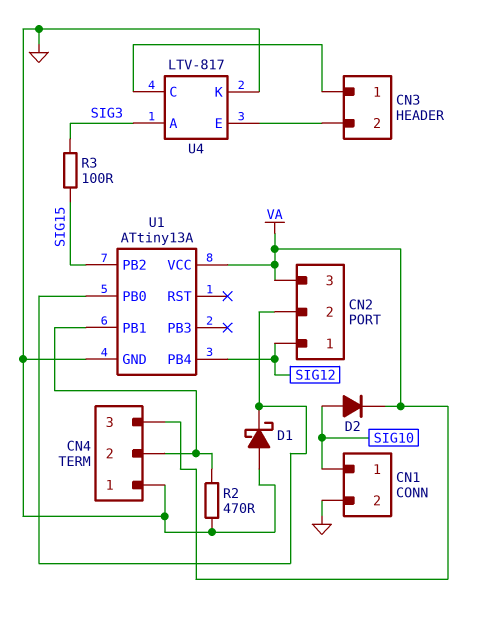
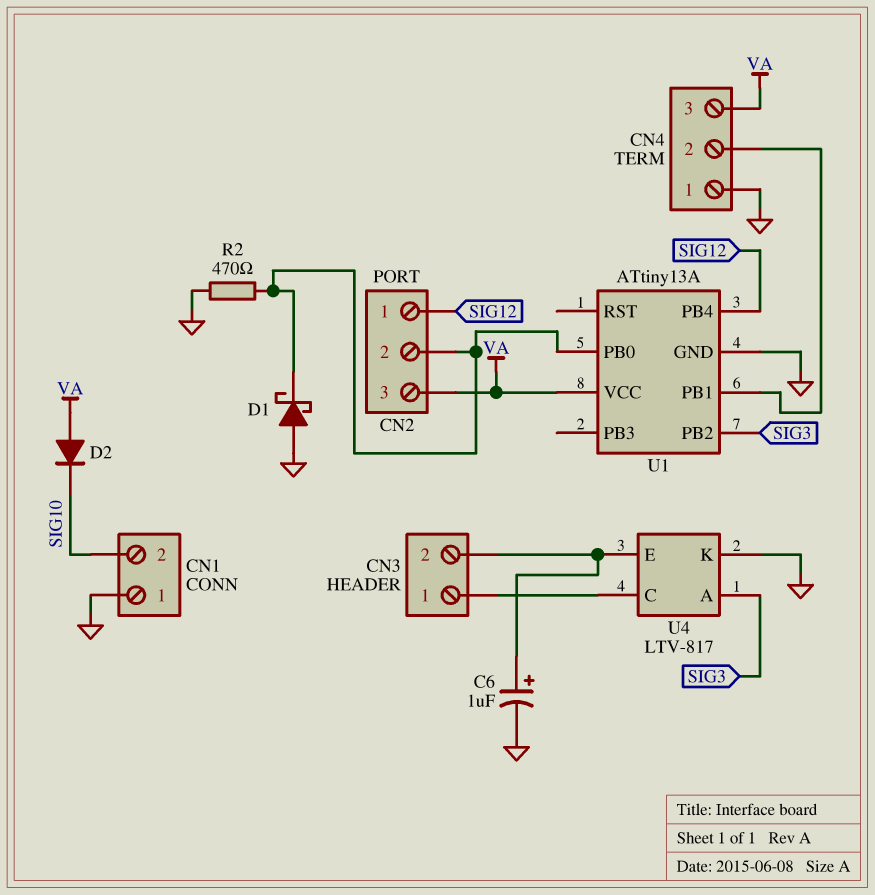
C6: none -> 1uF (plus CN3/2, minus GND)
CN1 pin 1: SIG10 -> GND
CN1 pin 2: GND -> SIG10
D2: diode (A SIG10, K VA) -> diode (A VA, K SIG10)
R2: 470 (CN4/2, GND) -> 470 (CN2/2, GND)
R3: 100 (SIG3, SIG15) -> none
U1 pin PB2: SIG15 -> SIG3

